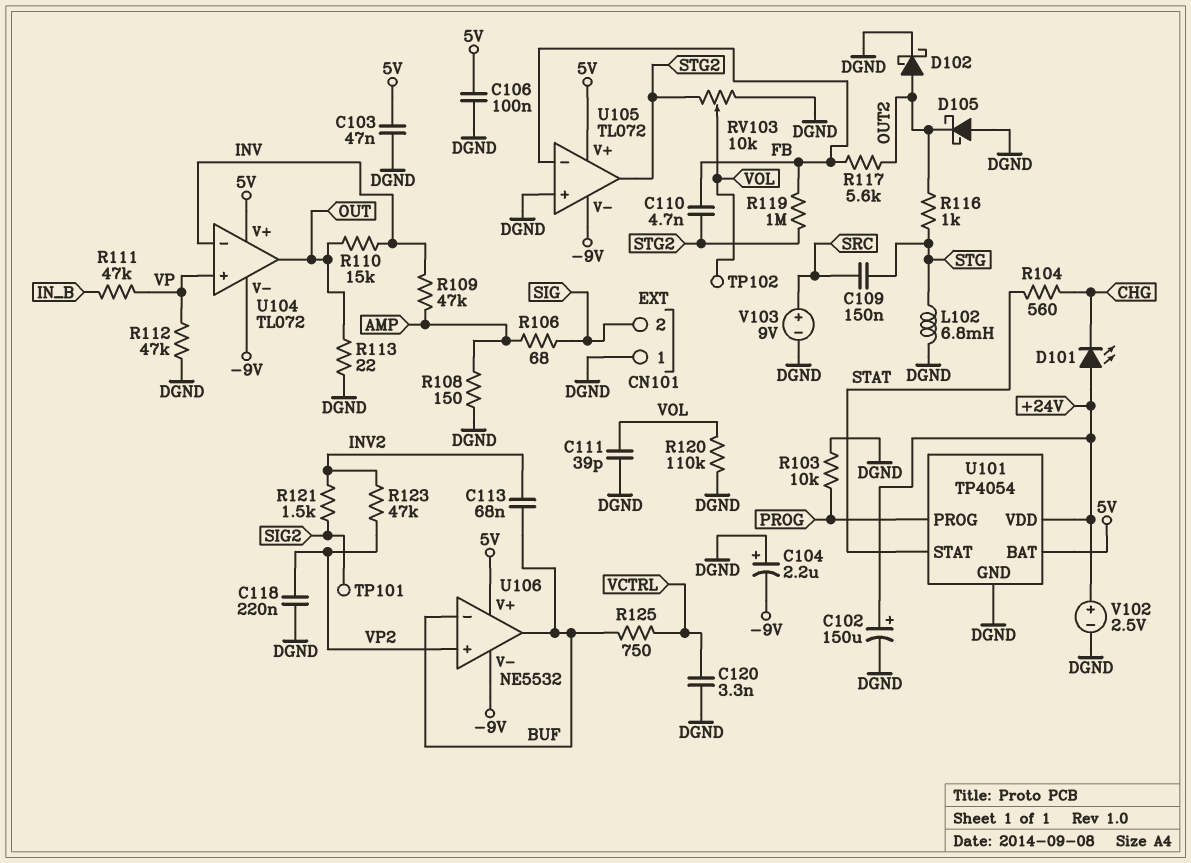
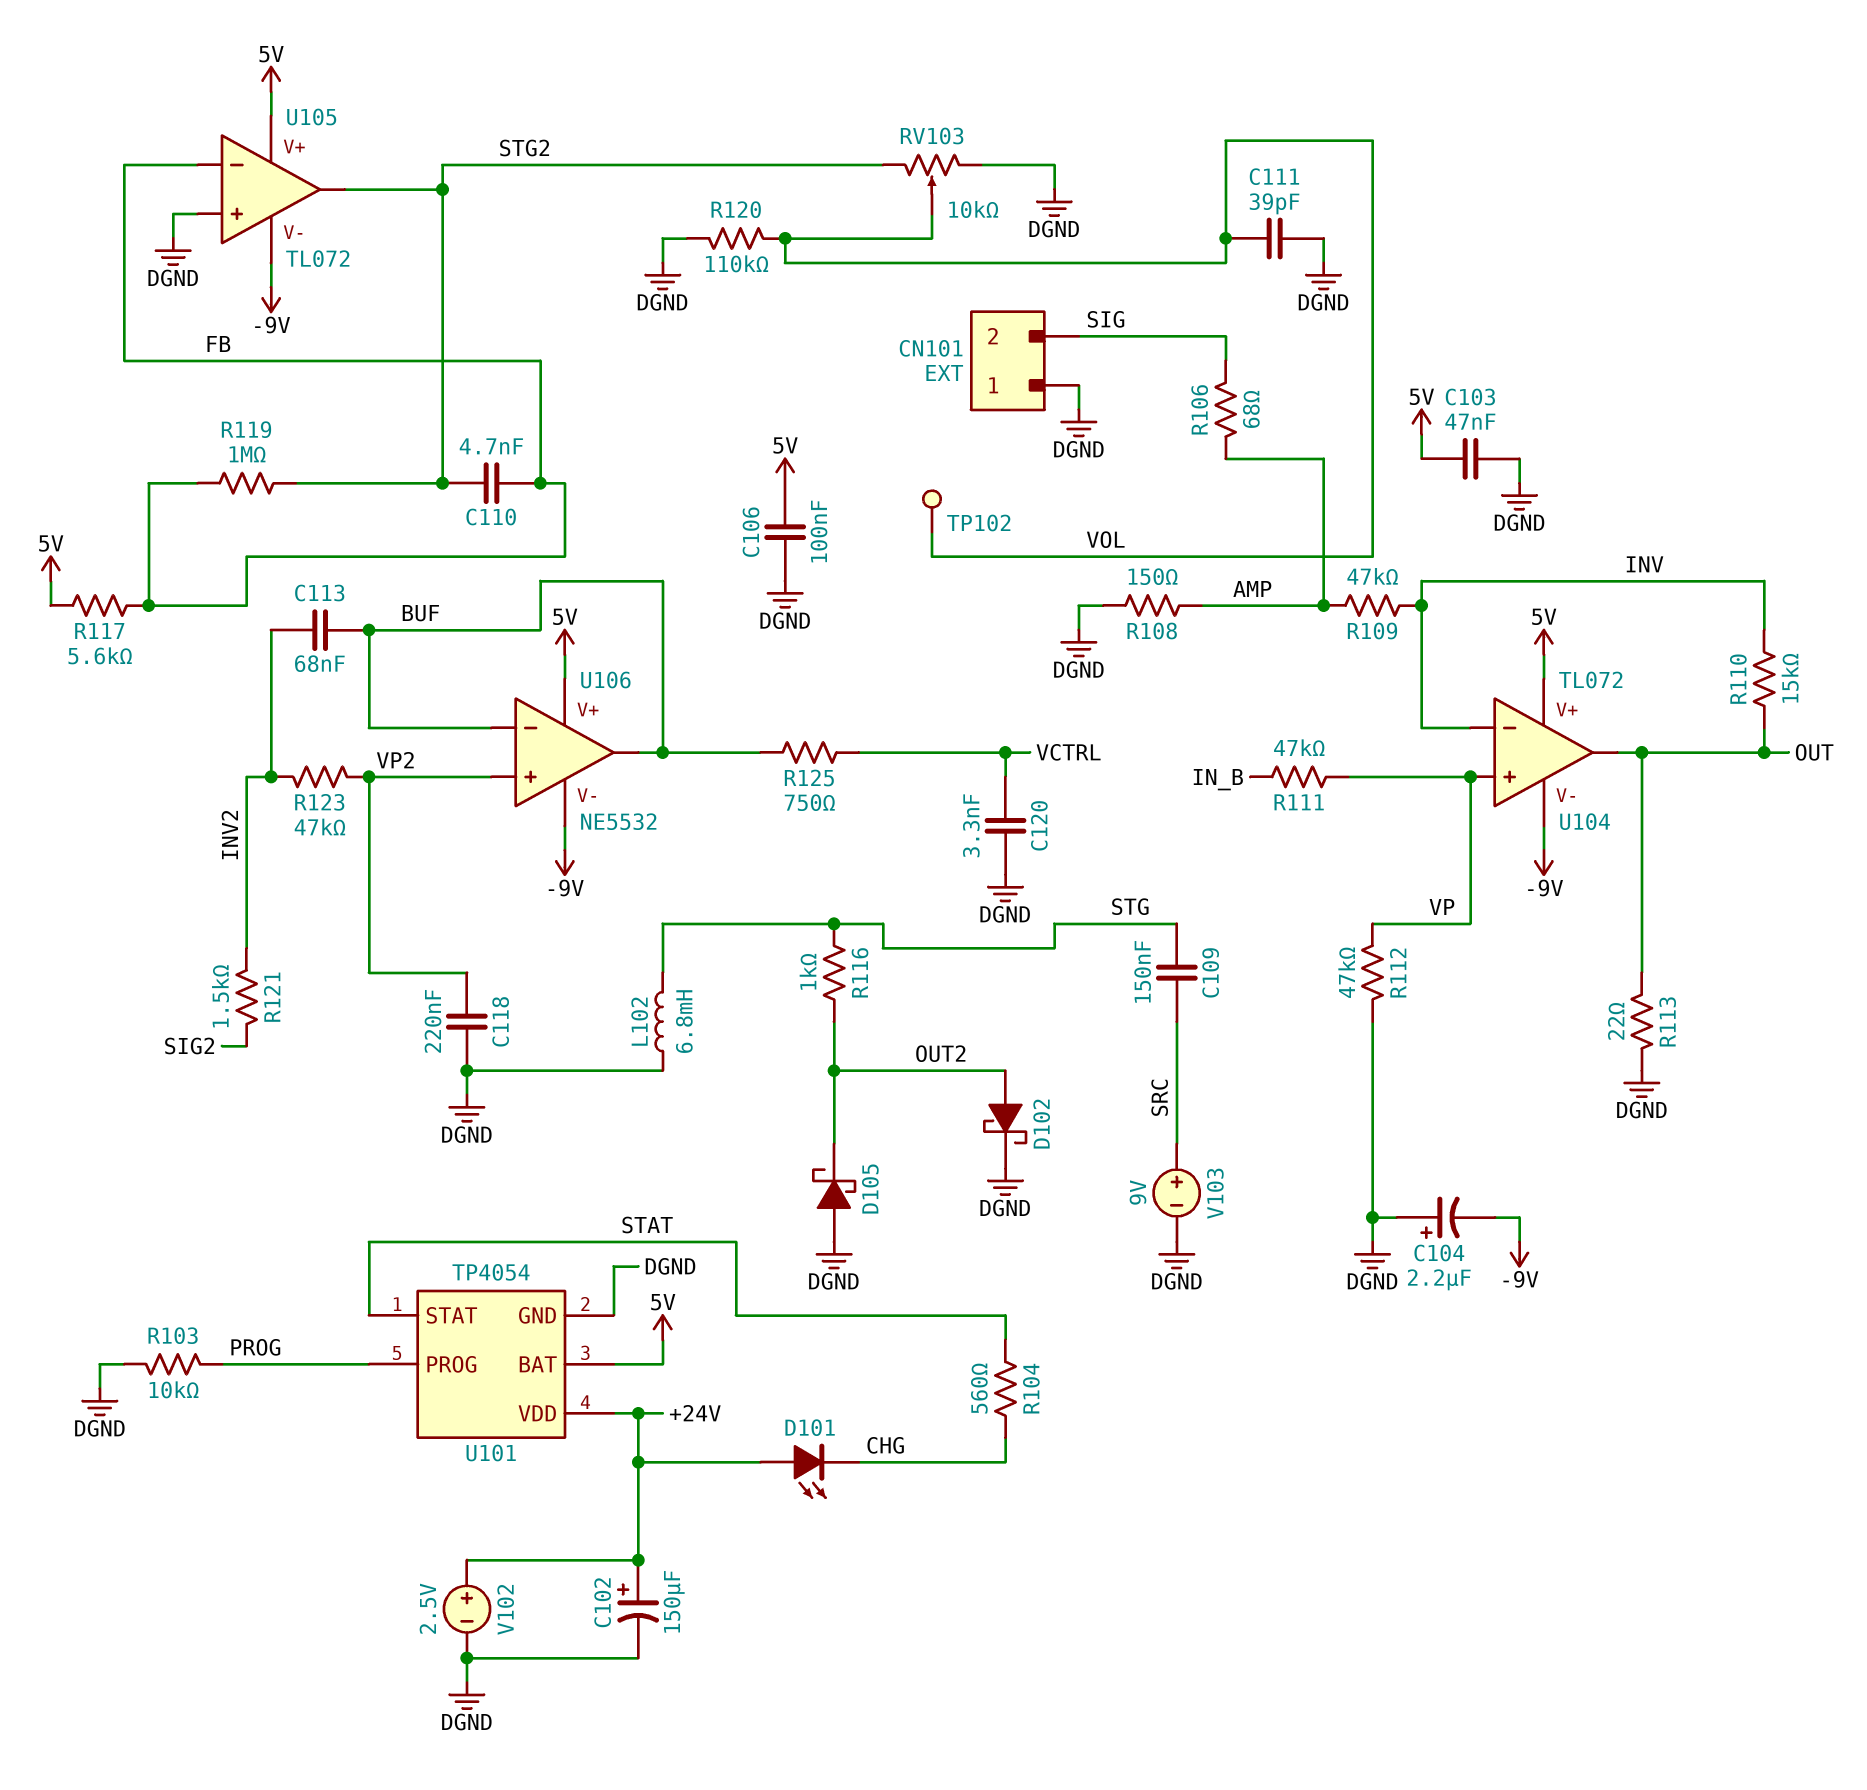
R117: 5.6k (FB, OUT2) -> 5.6k (5V, FB)
TP101: test point (SIG2) -> none

